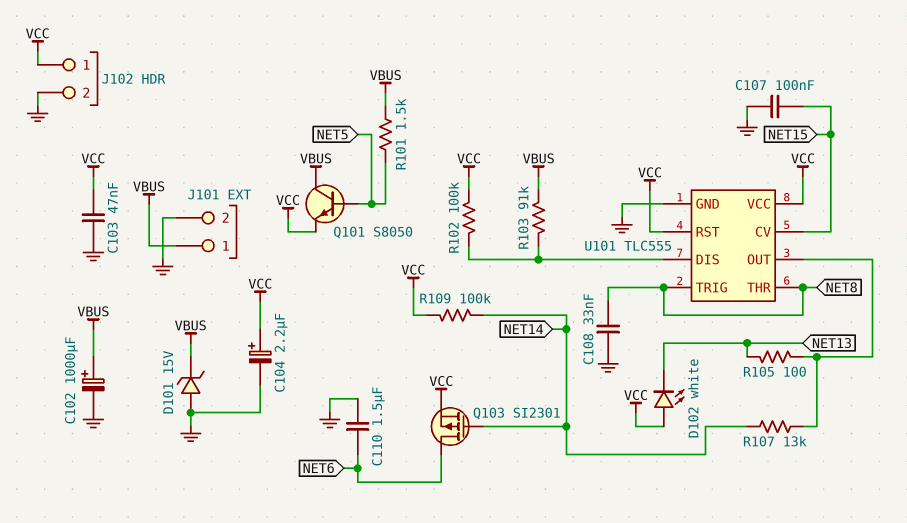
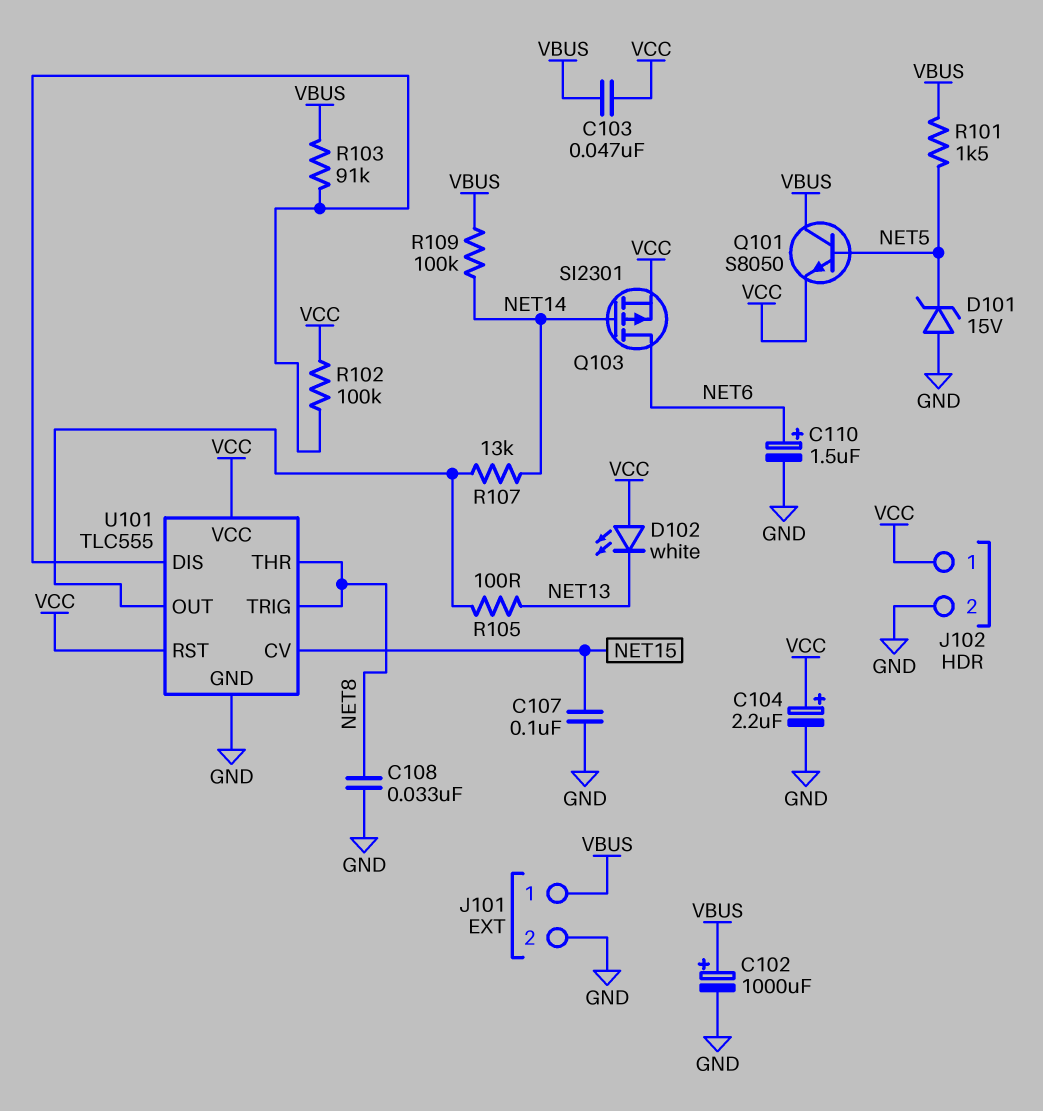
C103: 47nF (GND, VCC) -> 47nF (VBUS, VCC)
C110: 1.5uF (GND, NET6) -> 1.5uF (plus NET6, minus GND)
D101: zener 15V (A GND, K VBUS) -> zener 15V (A GND, K NET5)
R109: 100k (NET14, VCC) -> 100k (NET14, VBUS)

